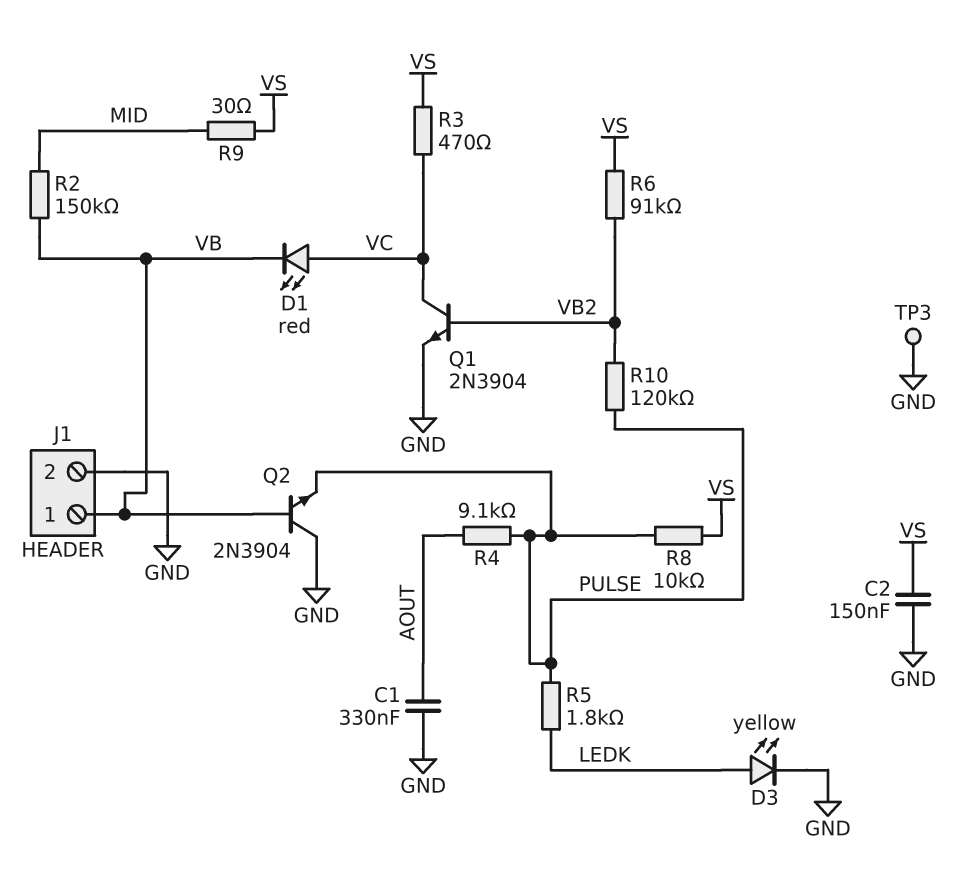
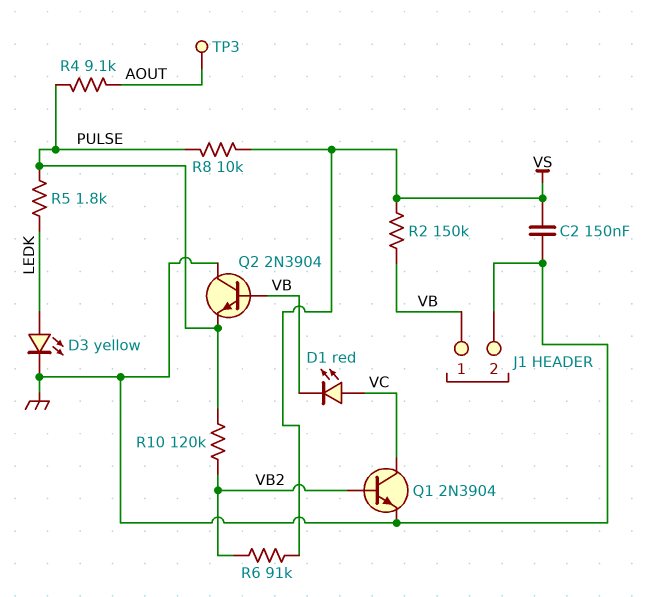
C1: 330nF (AOUT, GND) -> none
R2: 150k (MID, VB) -> 150k (VB, VS)
R3: 470 (VC, VS) -> none
R9: 30 (MID, VS) -> none
TP3: test point (GND) -> test point (AOUT)

